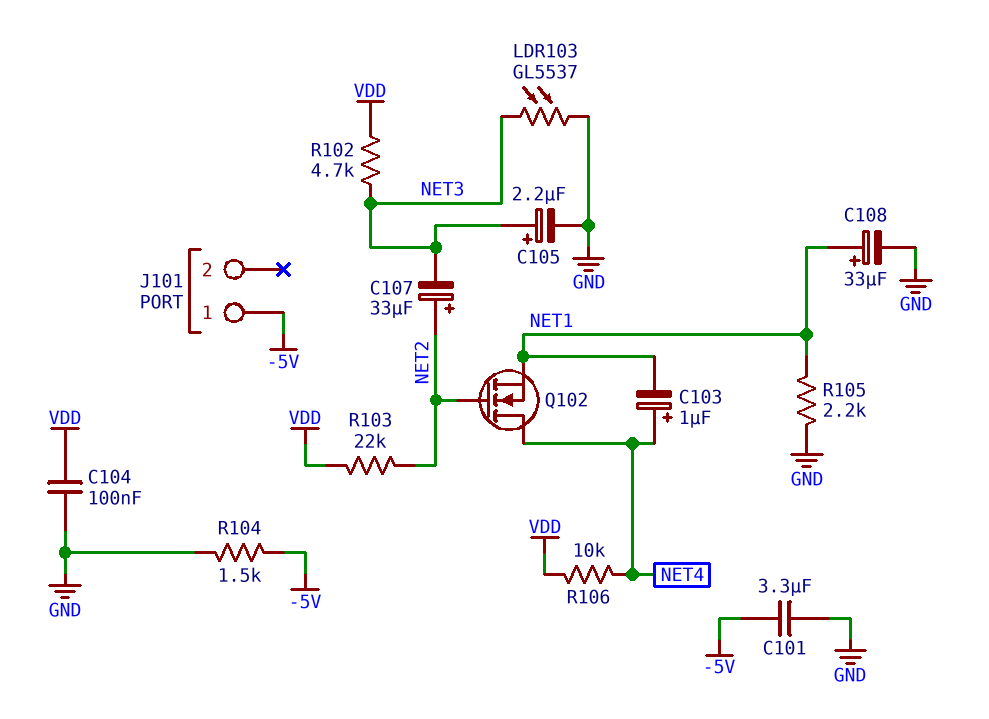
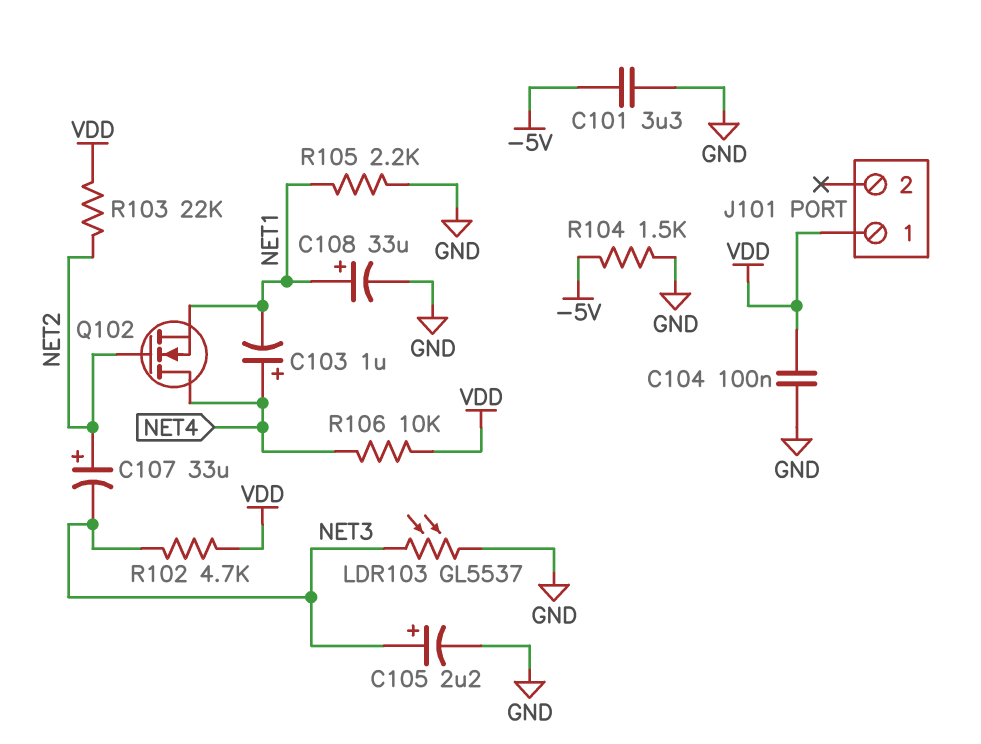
J101 pin 1: -5V -> VDD

